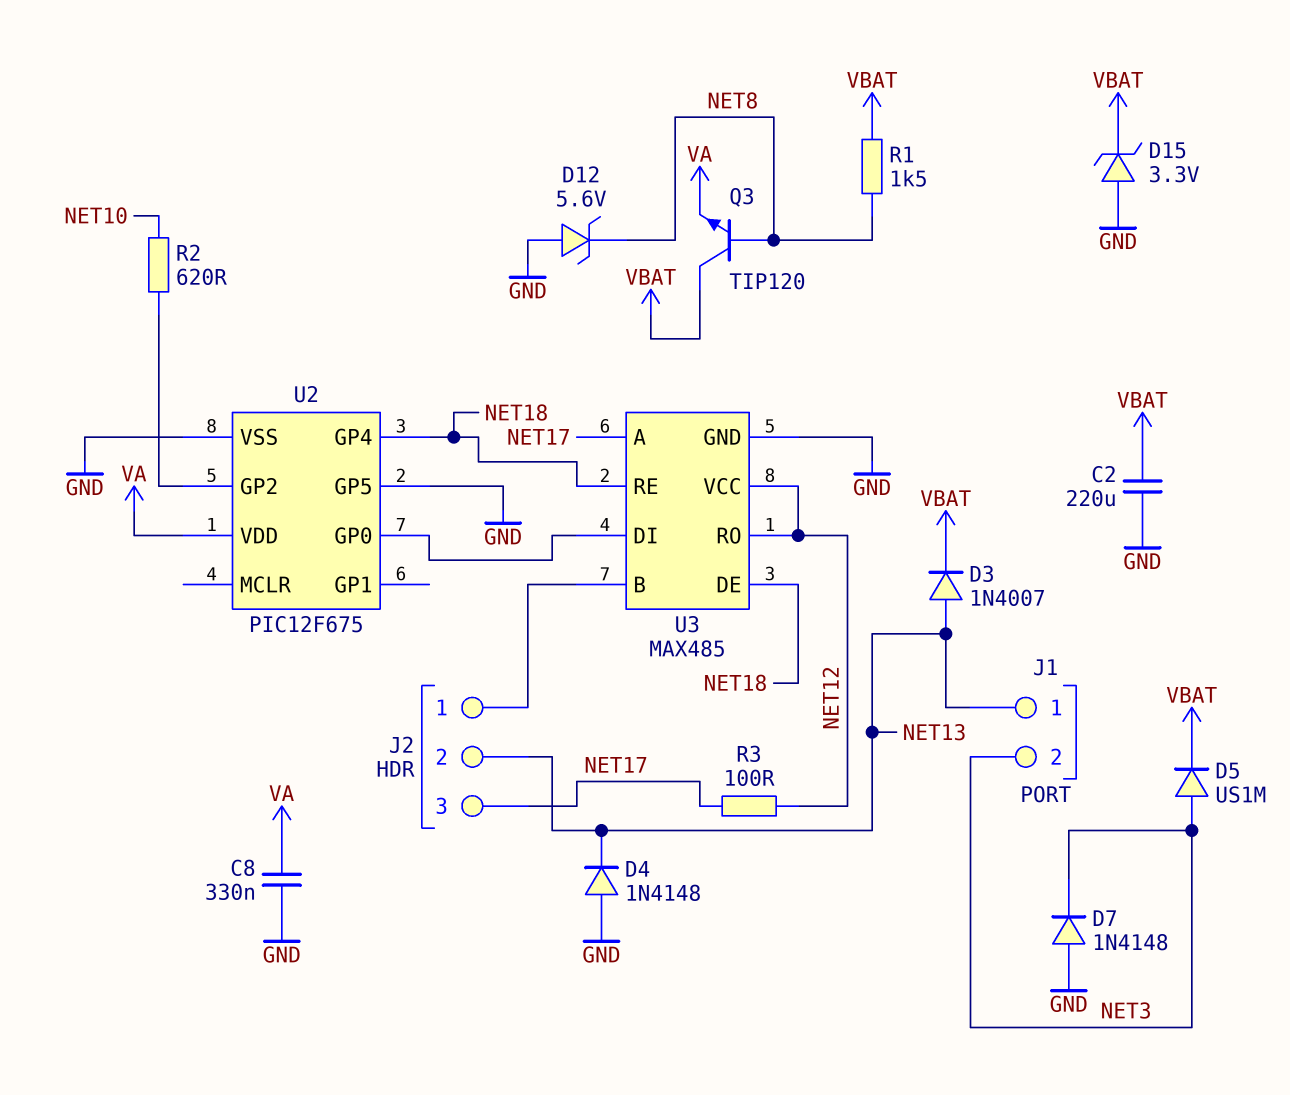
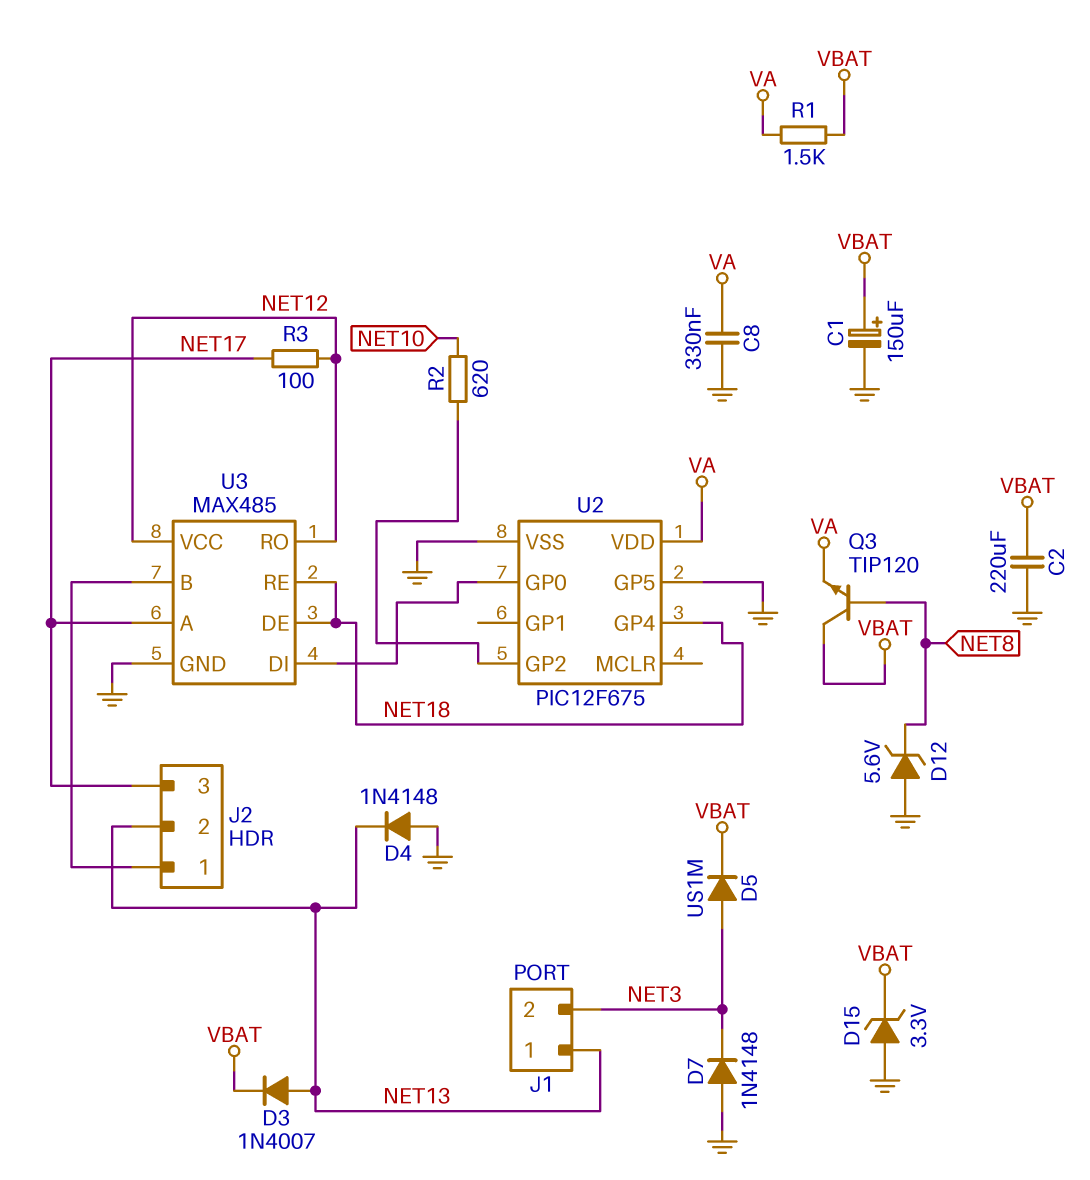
C1: none -> 150uF (plus VBAT, minus GND)
R1: 1.5k (NET8, VBAT) -> 1.5k (VA, VBAT)

